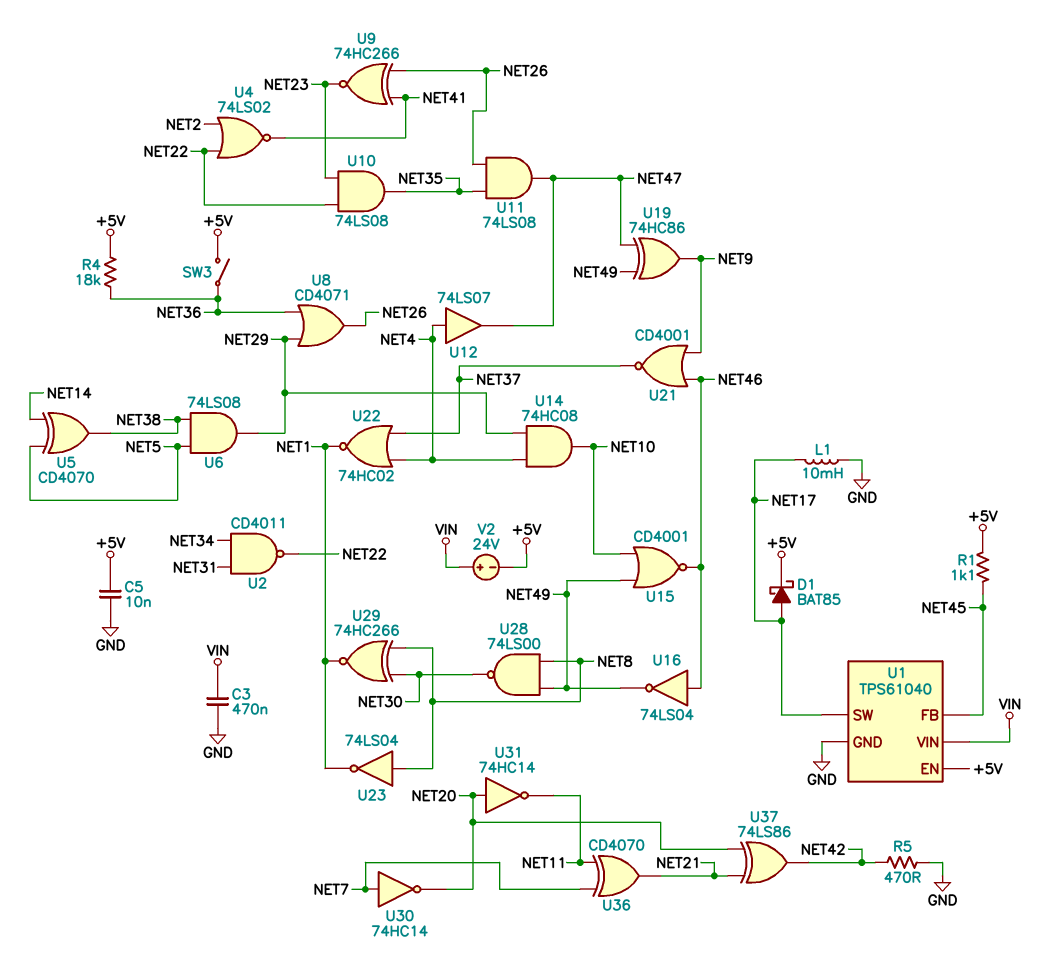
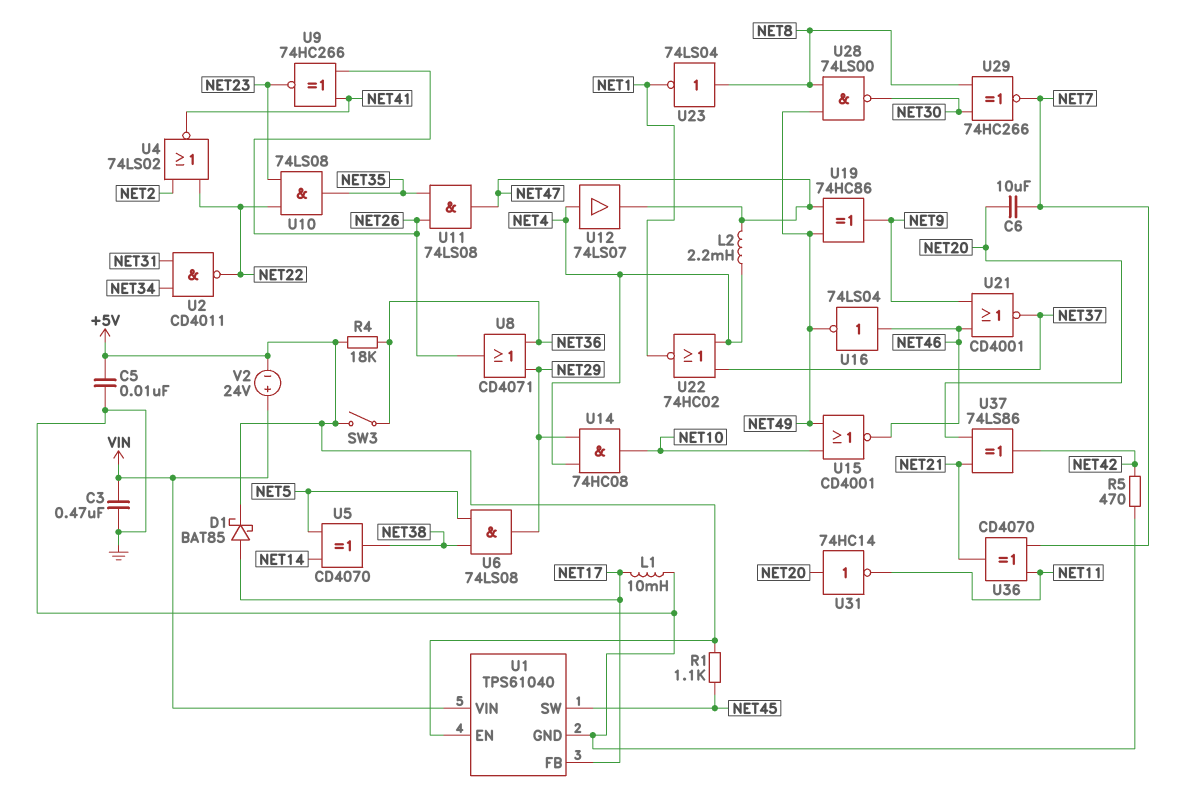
C6: none -> 10uF (NET7, NET20)
L2: none -> 2.2mH (NET4, NET47)
U1 pin FB: NET45 -> NET17
U1 pin SW: NET17 -> NET45
U29: XNOR 74HC266 (in NET8, in NET30, out NET1) -> XNOR 74HC266 (in NET8, in NET30, out NET7)
U30: NOT 74HC14 (in NET7, out NET20) -> none

